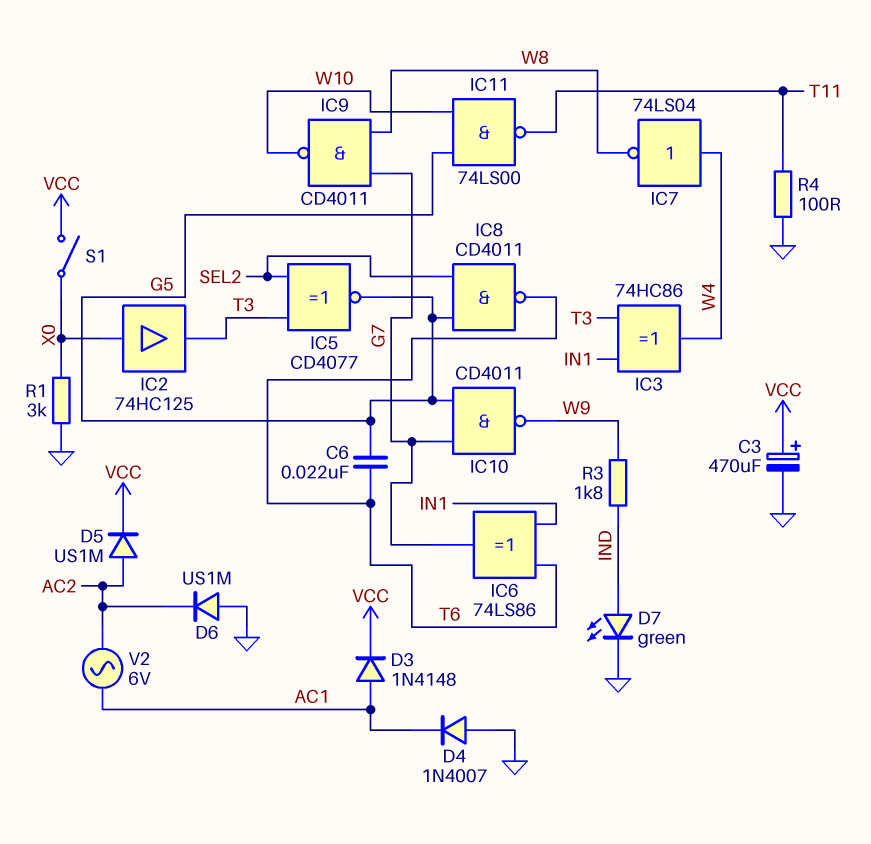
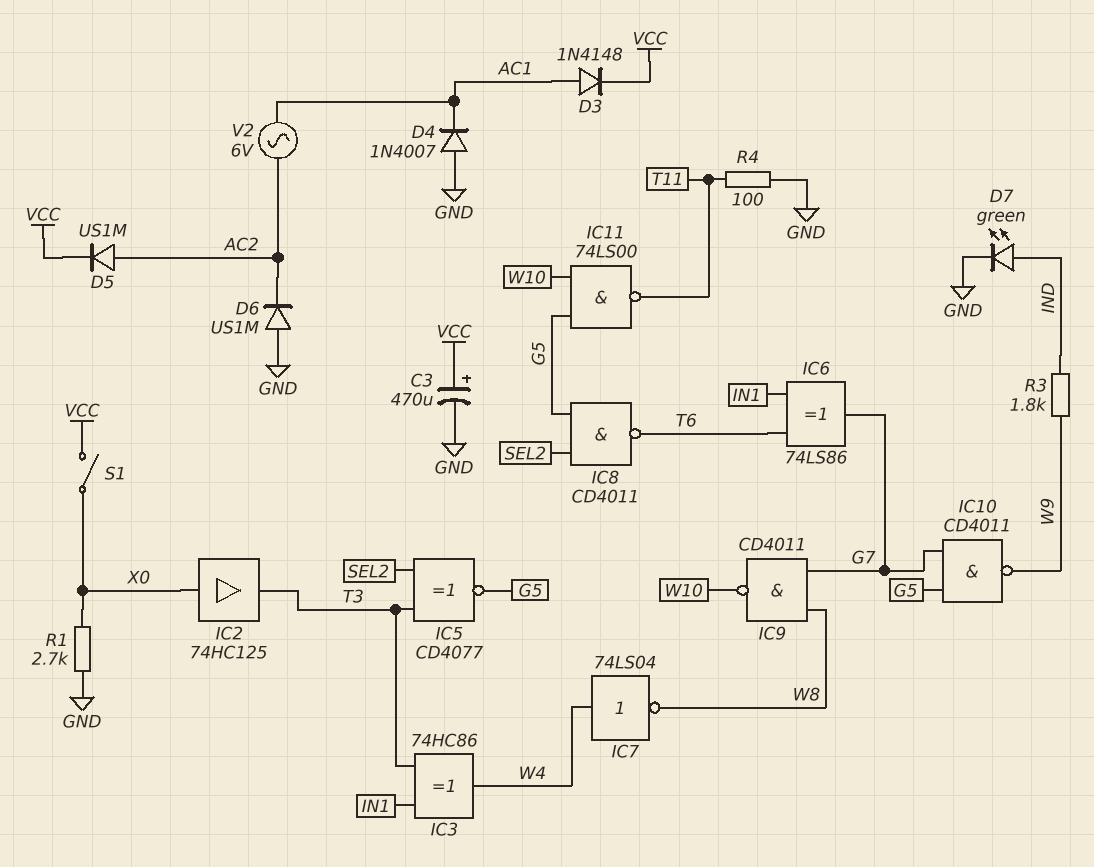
C6: 22nF (G5, T6) -> none
R1: 3k (GND, X0) -> 2.7k (GND, X0)

